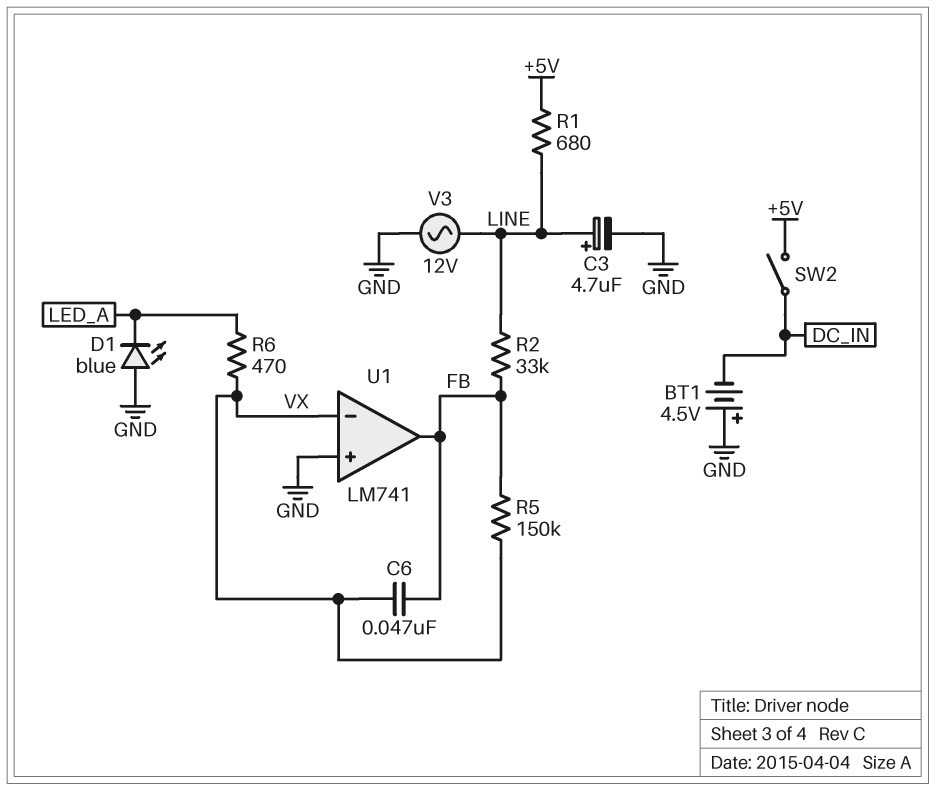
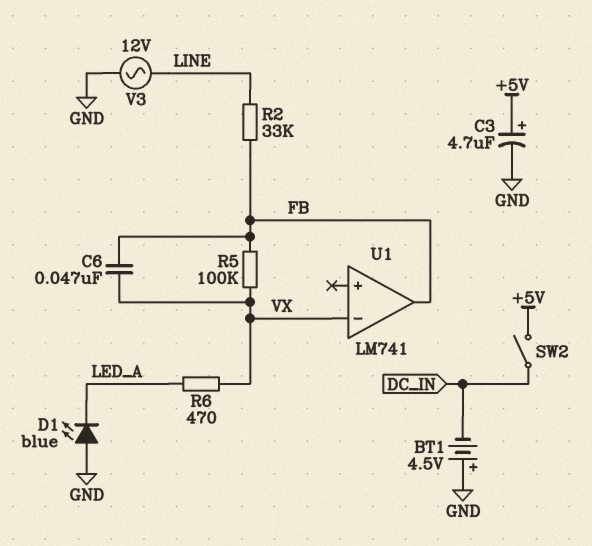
C3: 4.7uF (plus LINE, minus GND) -> 4.7uF (plus +5V, minus GND)
R1: 680 (+5V, LINE) -> none
R5: 150k (FB, VX) -> 100k (FB, VX)
U1 pin in+: GND -> none

